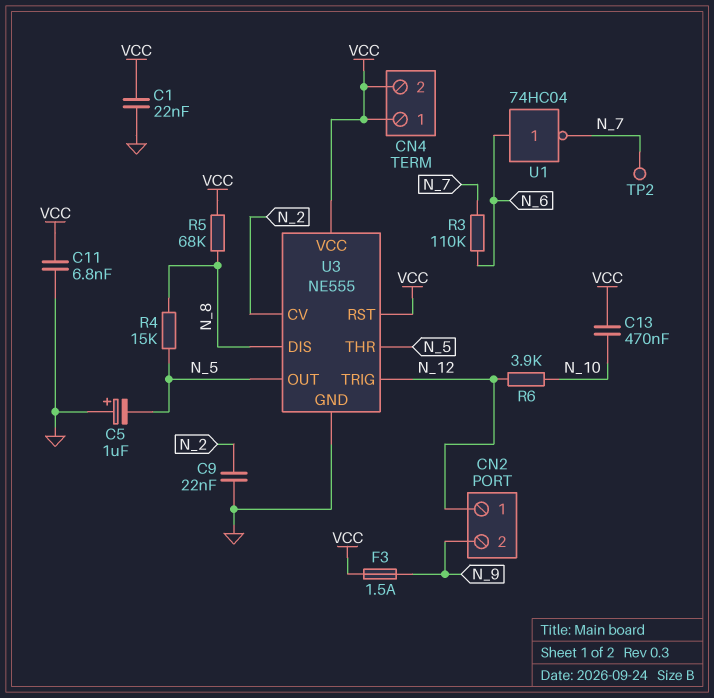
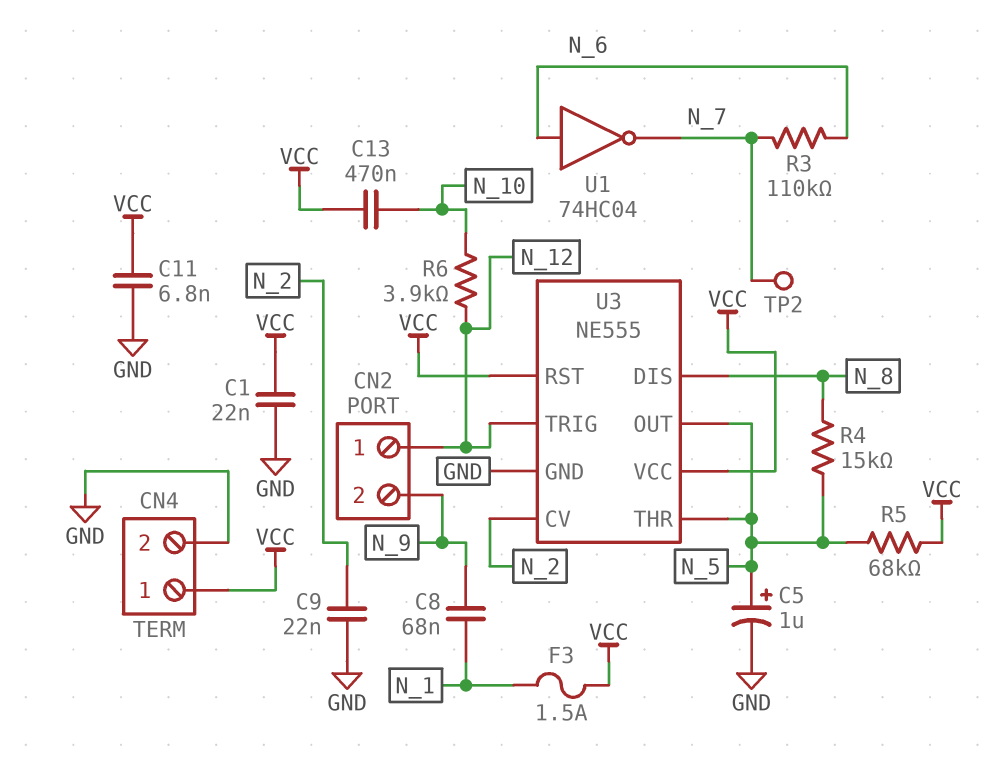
C5: 1uF (plus GND, minus N_5) -> 1uF (plus N_5, minus GND)
C8: none -> 68nF (N_1, N_9)
CN4 pin 2: VCC -> GND
F3: 1.5A (N_9, VCC) -> 1.5A (N_1, VCC)
R5: 68k (N_8, VCC) -> 68k (N_5, VCC)

